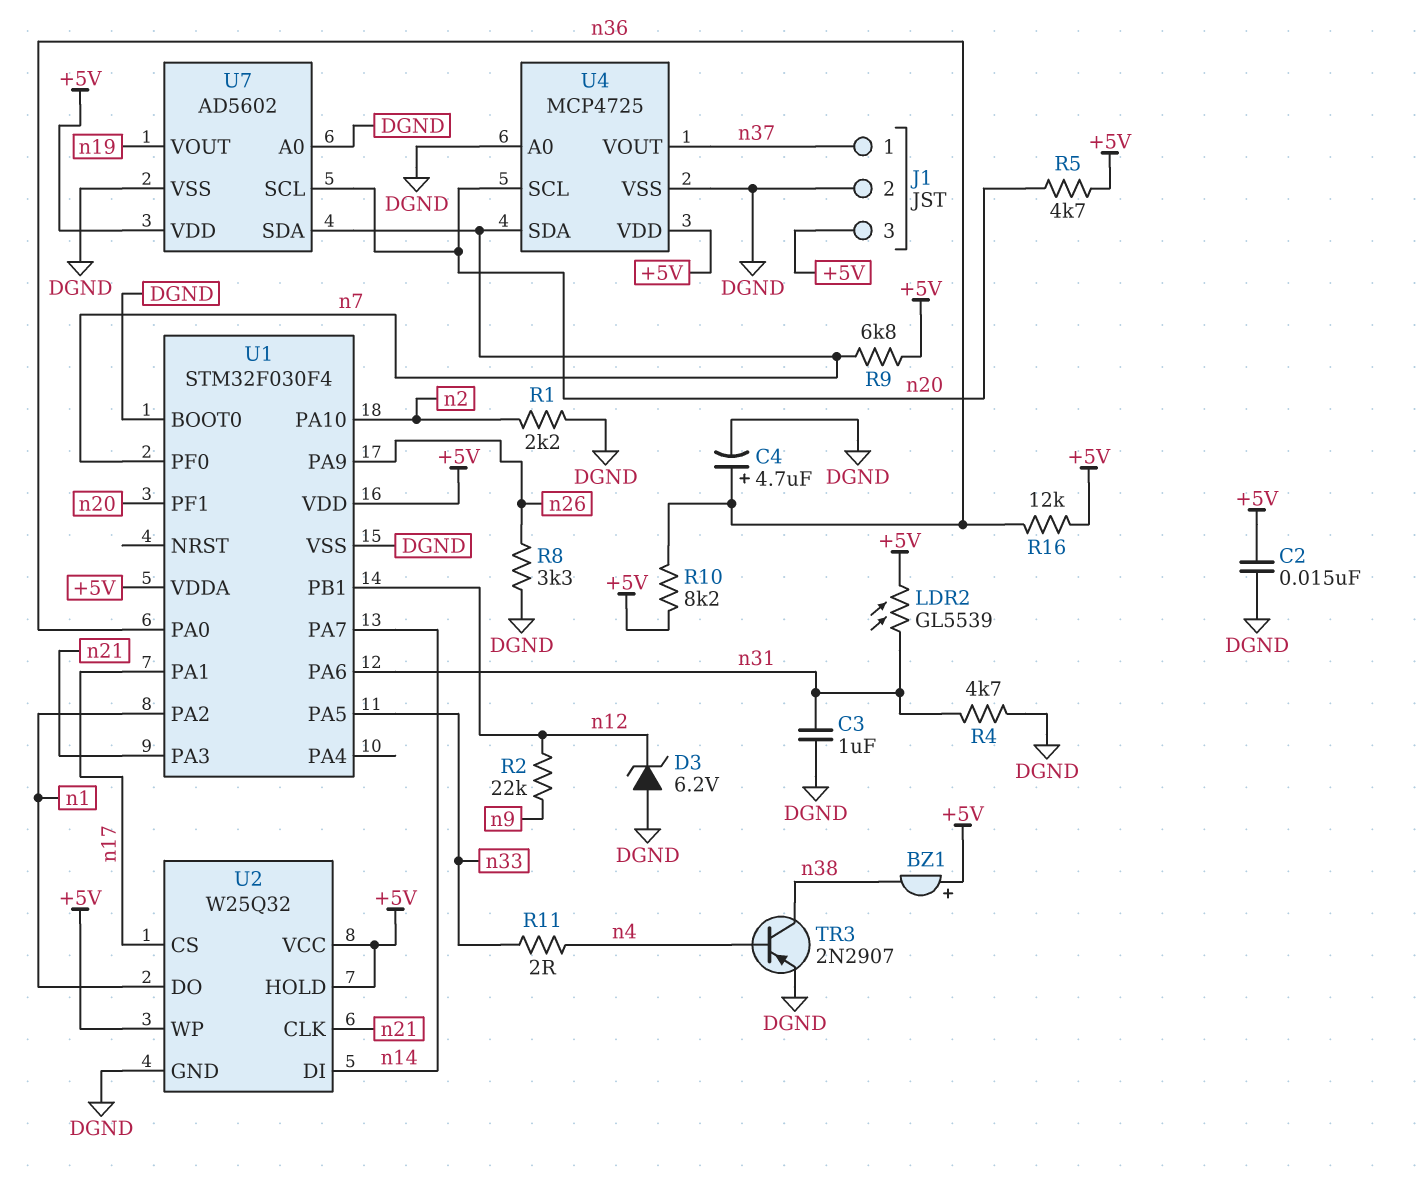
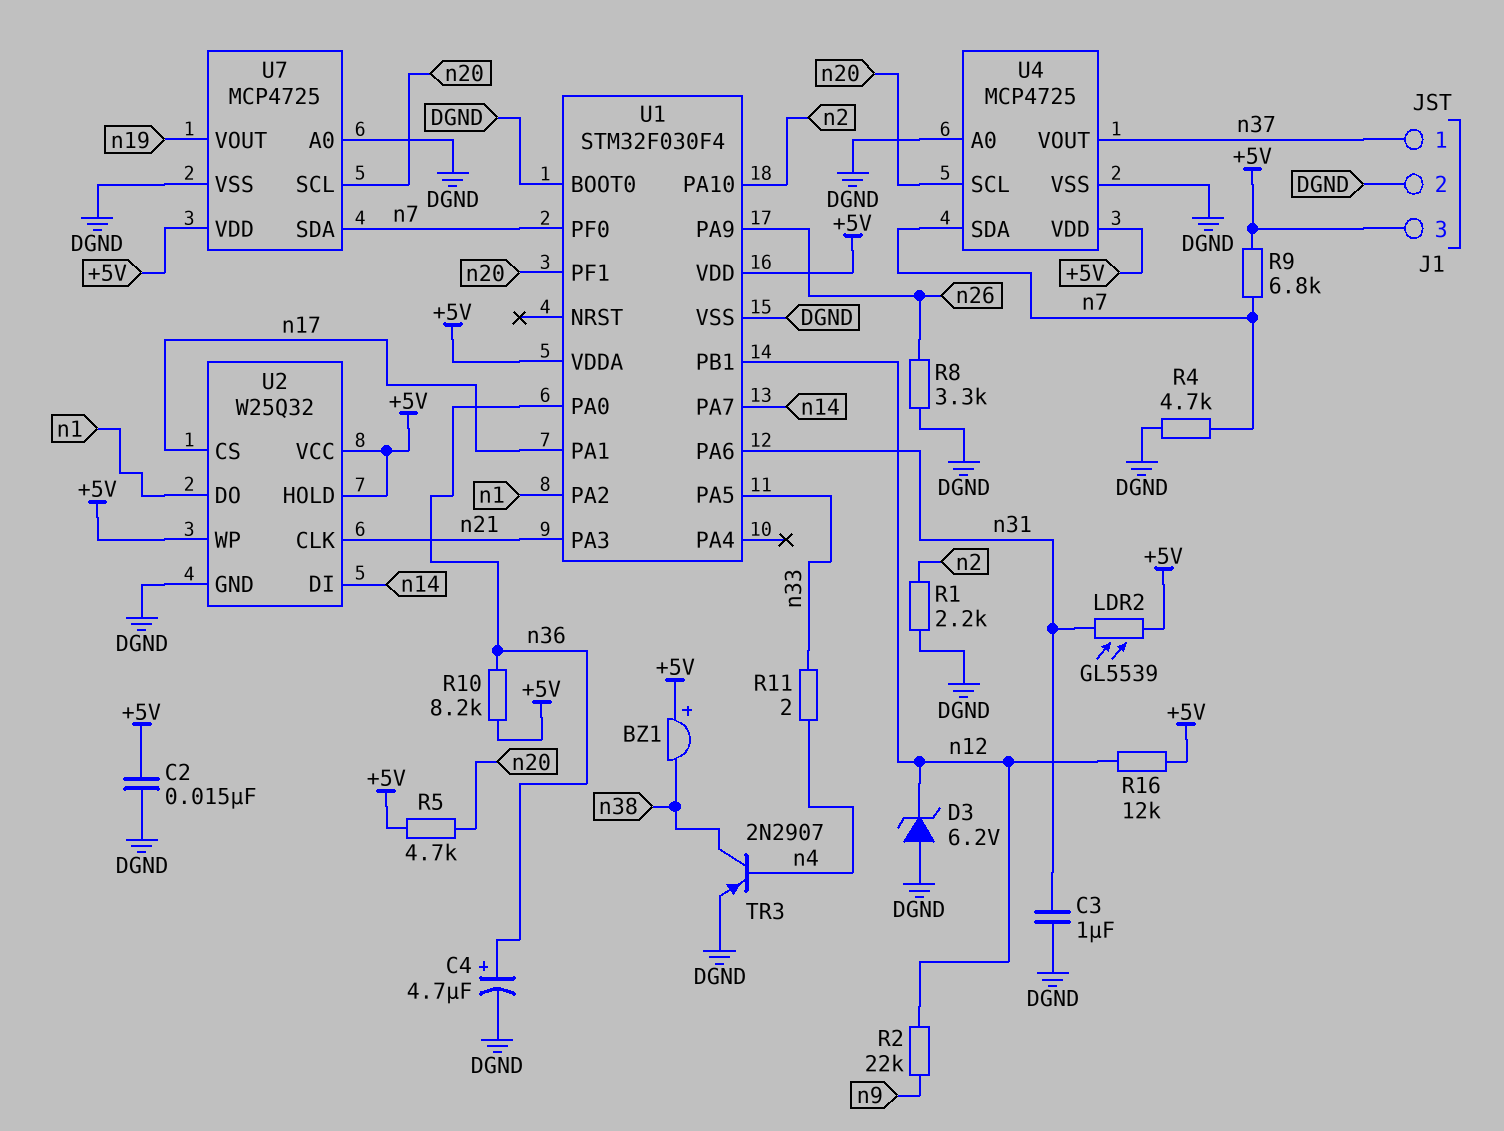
R4: 4.7k (DGND, n31) -> 4.7k (DGND, n7)
R16: 12k (+5V, n36) -> 12k (+5V, n12)
U7: AD5602 -> MCP4725

